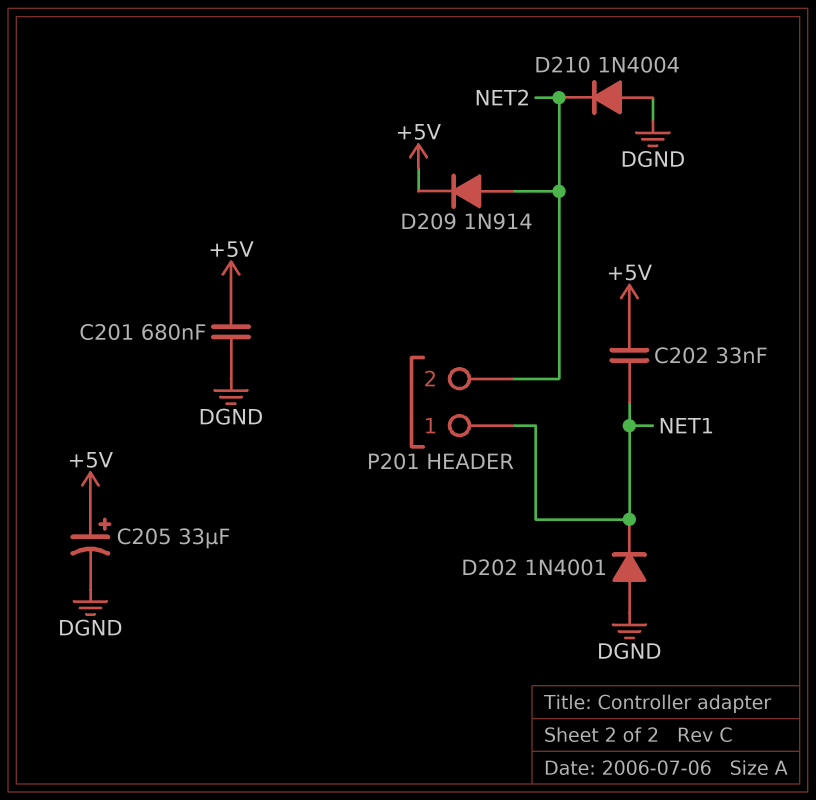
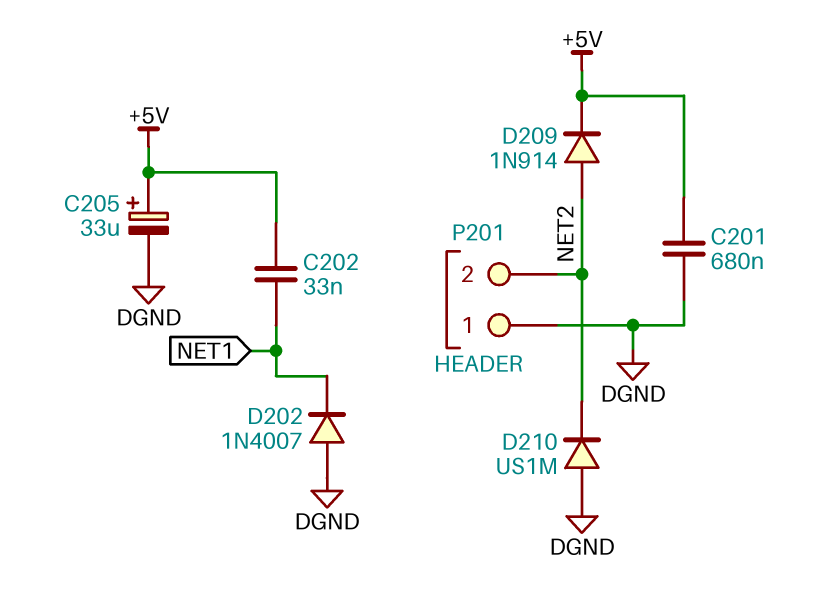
D202: diode 1N4001 (A DGND, K NET1) -> diode 1N4007 (A DGND, K NET1)
D210: diode 1N4004 (A DGND, K NET2) -> diode US1M (A DGND, K NET2)
P201 pin 1: NET1 -> DGND

